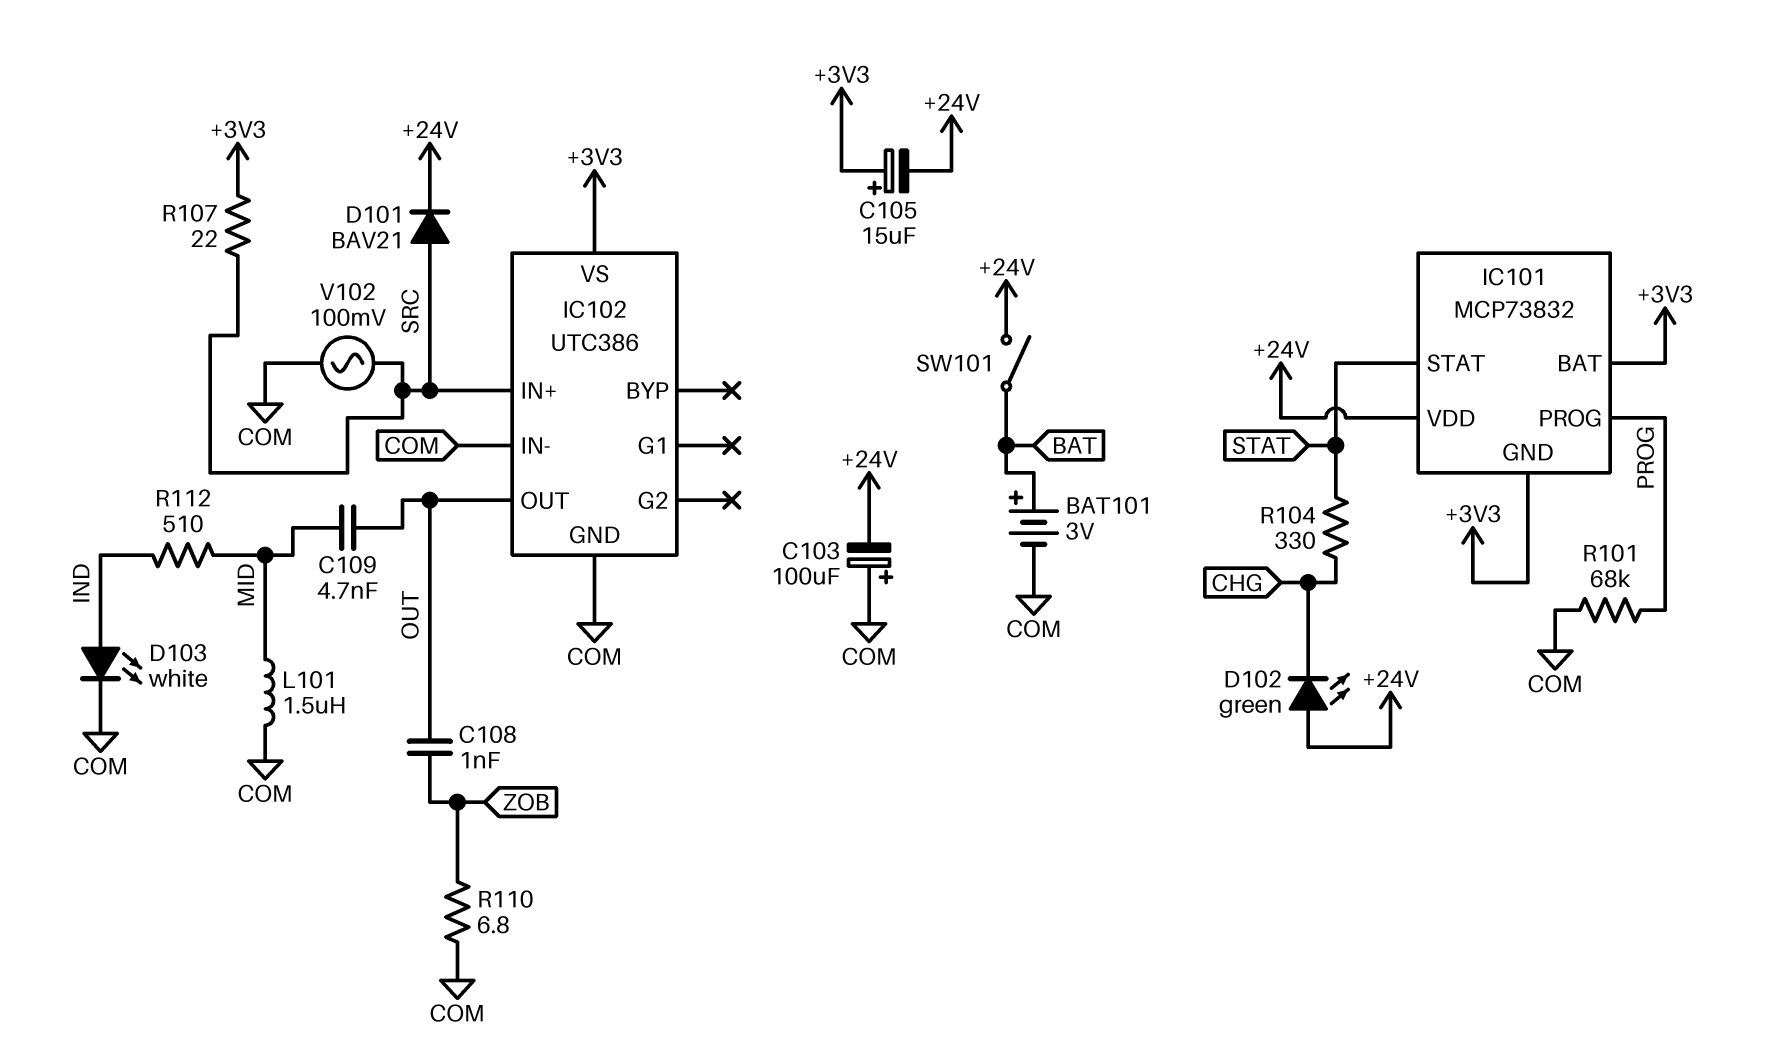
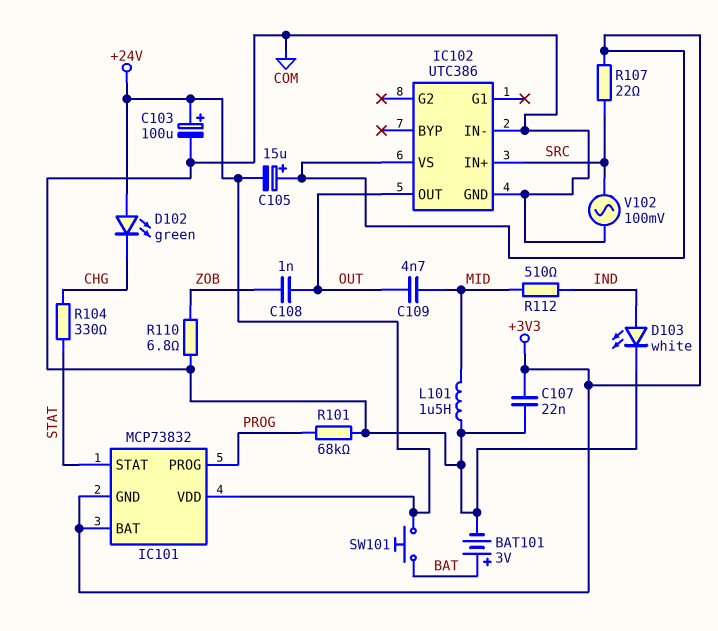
C103: 100uF (plus COM, minus +24V) -> 100uF (plus +24V, minus COM)
C107: none -> 22nF (+3V3, COM)
D101: diode BAV21 (A SRC, K +24V) -> none
SW101: switch (+24V, BAT) -> button (+24V, BAT)

